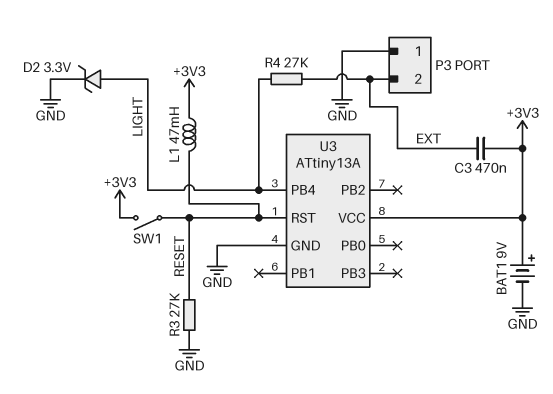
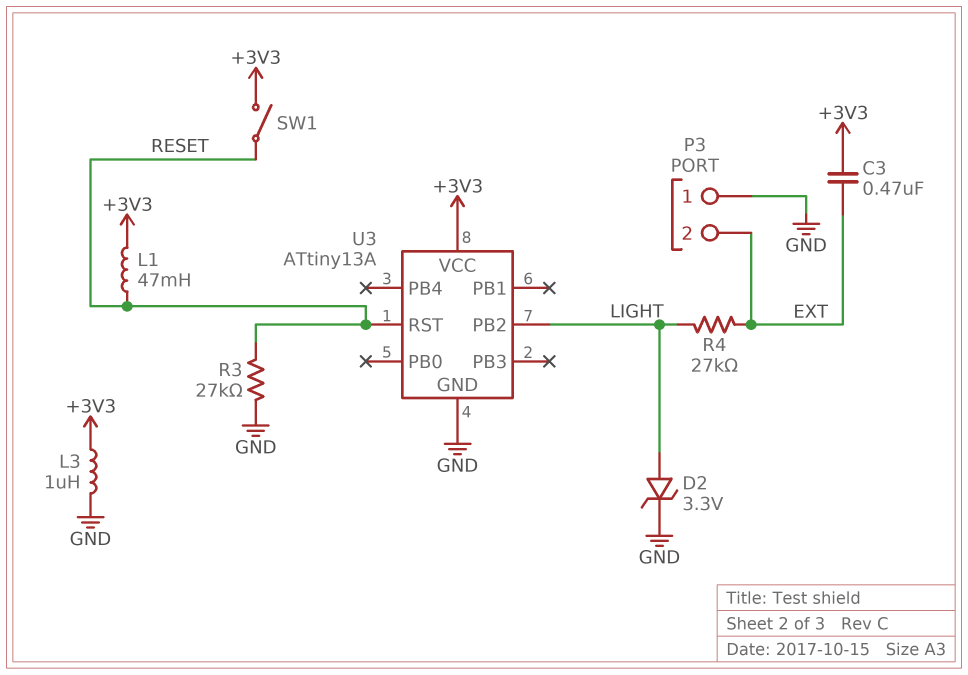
BAT1: 9V (plus +3V3, minus GND) -> none
L3: none -> 1uH (+3V3, GND)
U3 pin PB2: none -> LIGHT
U3 pin PB4: LIGHT -> none

